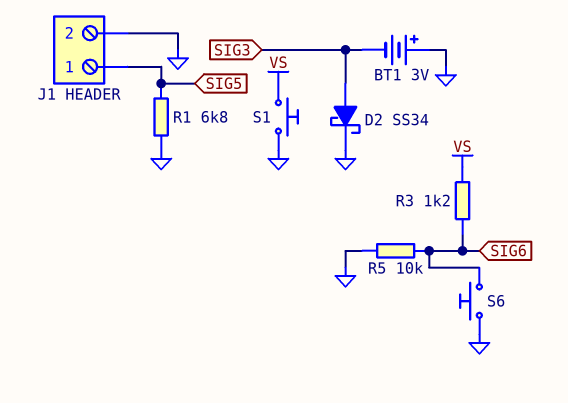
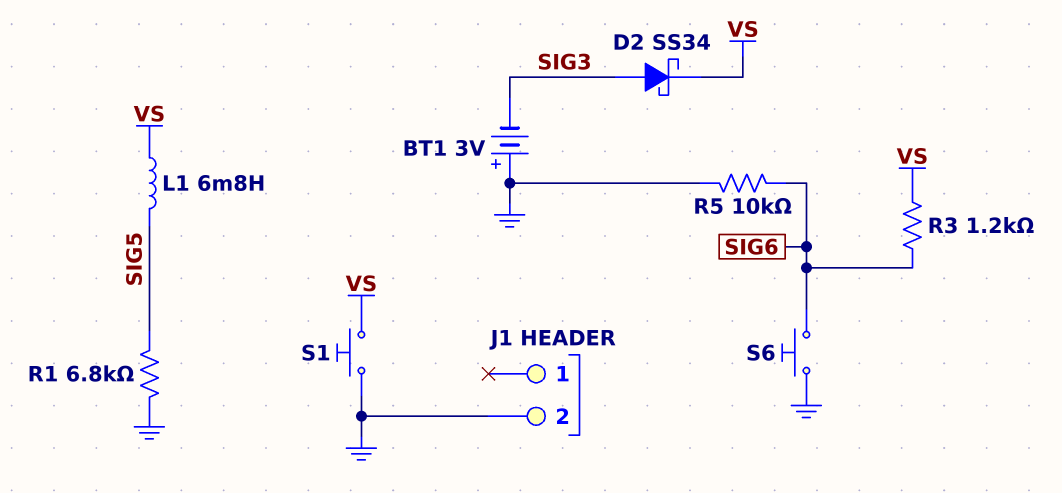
D2: schottky SS34 (A SIG3, K GND) -> schottky SS34 (A SIG3, K VS)
J1 pin 1: SIG5 -> none
L1: none -> 6.8mH (SIG5, VS)

